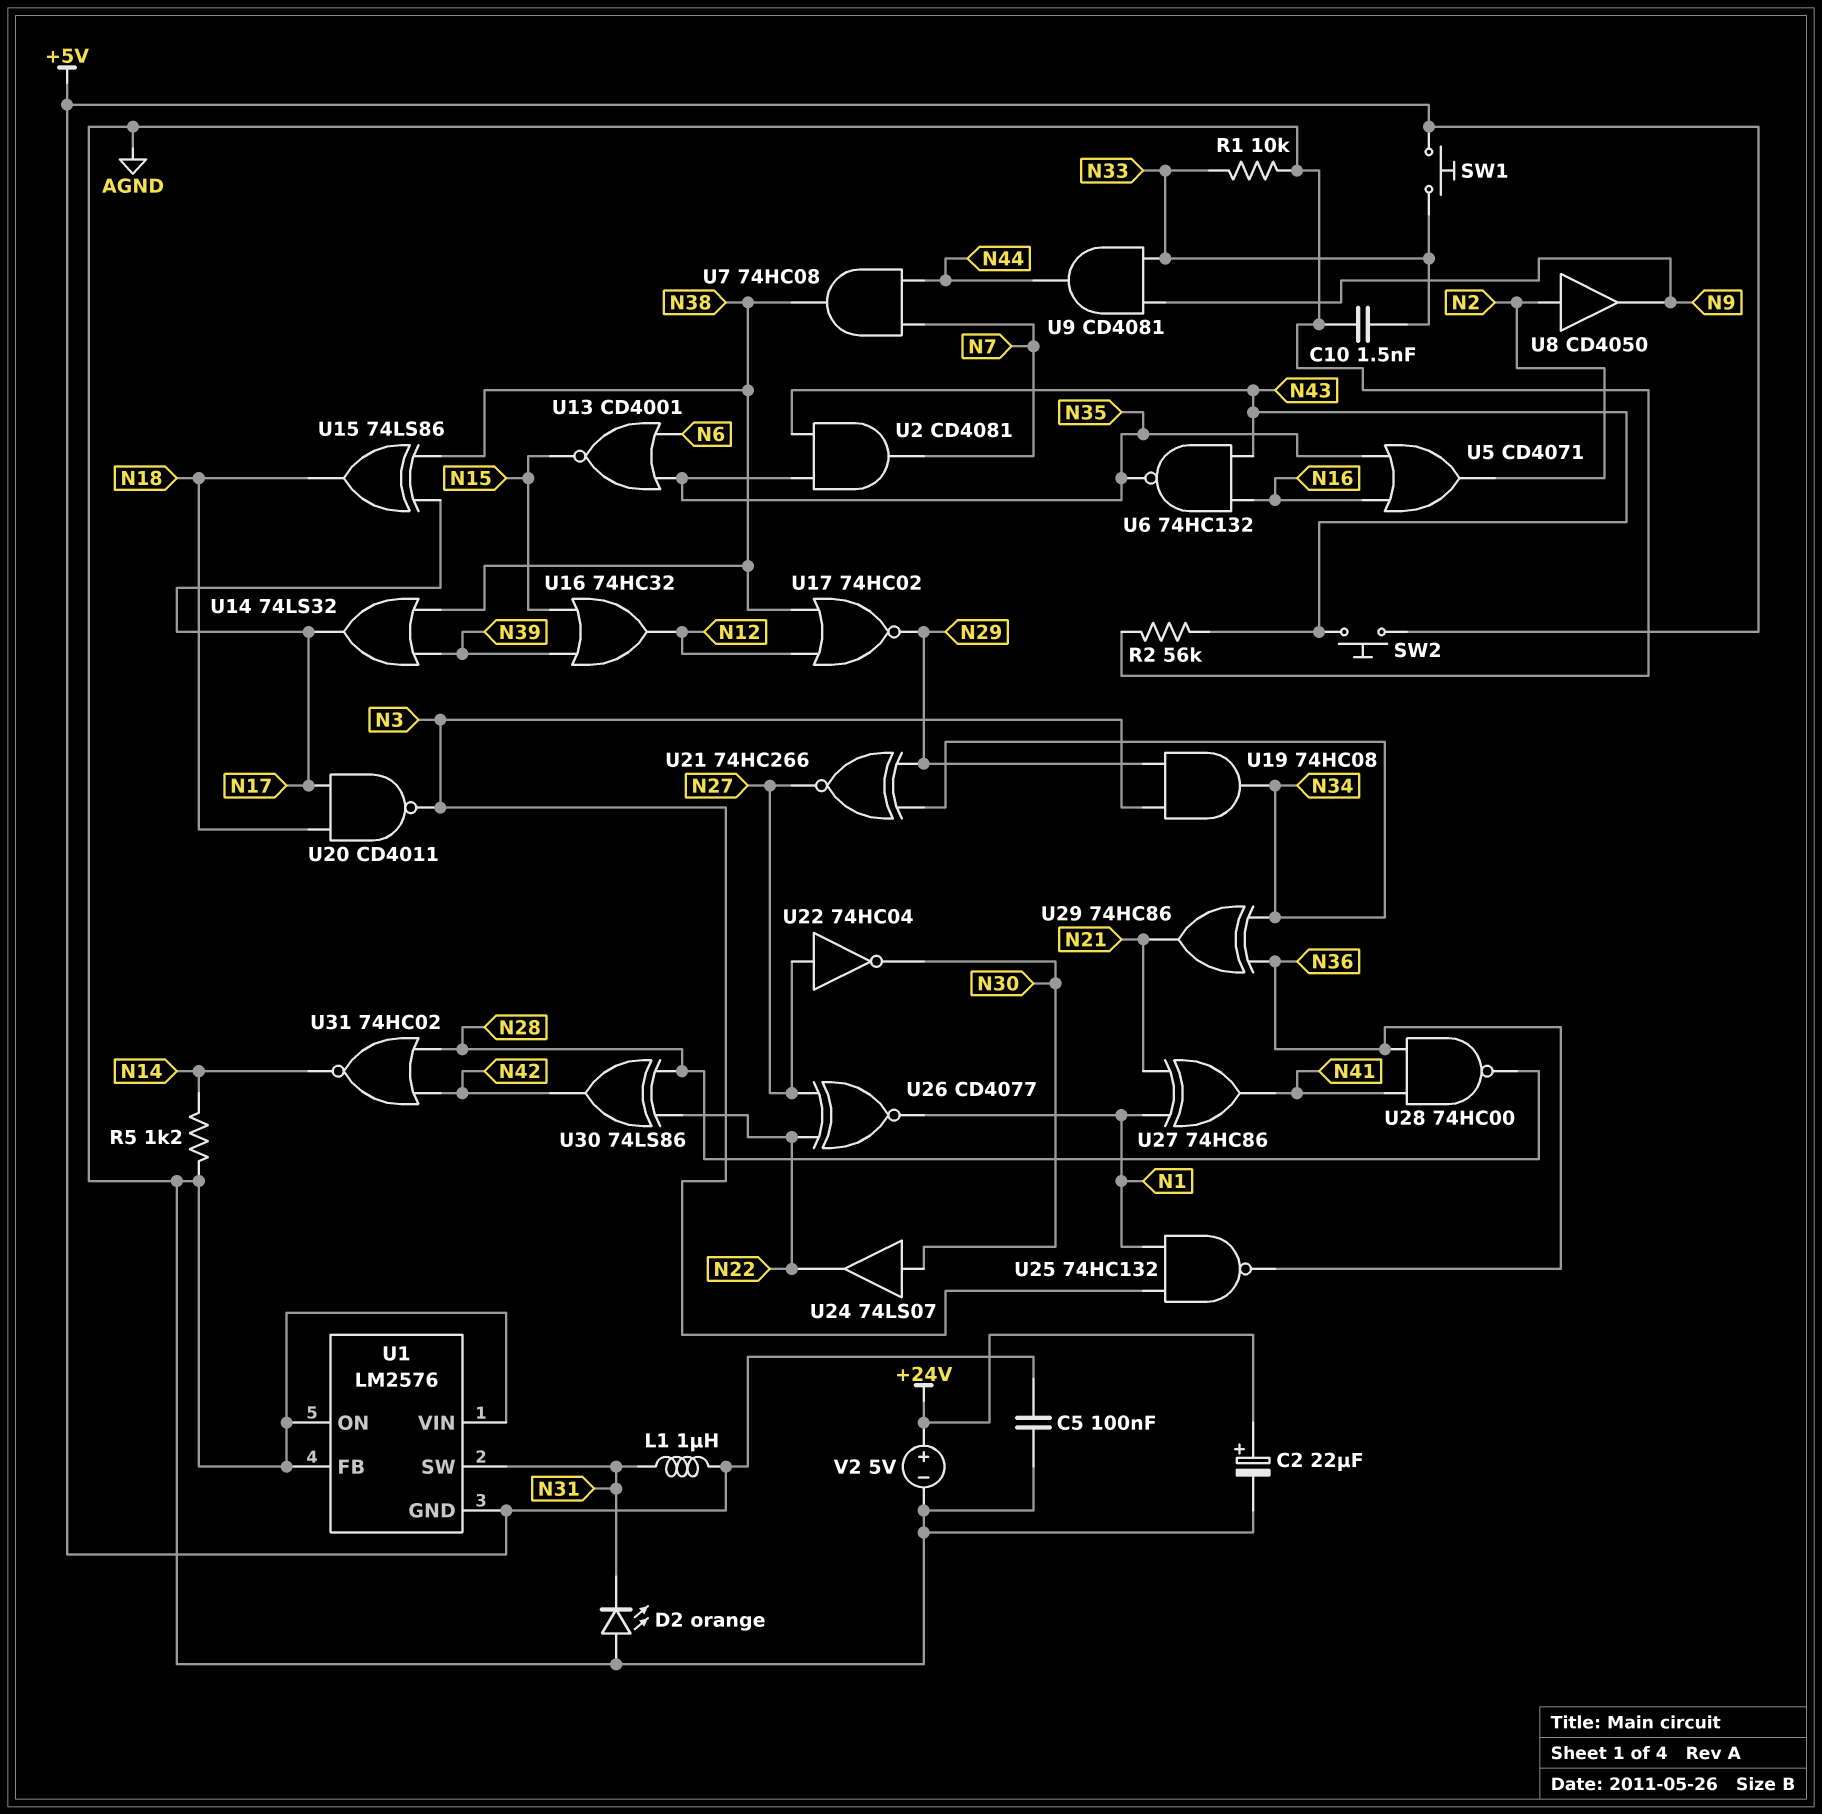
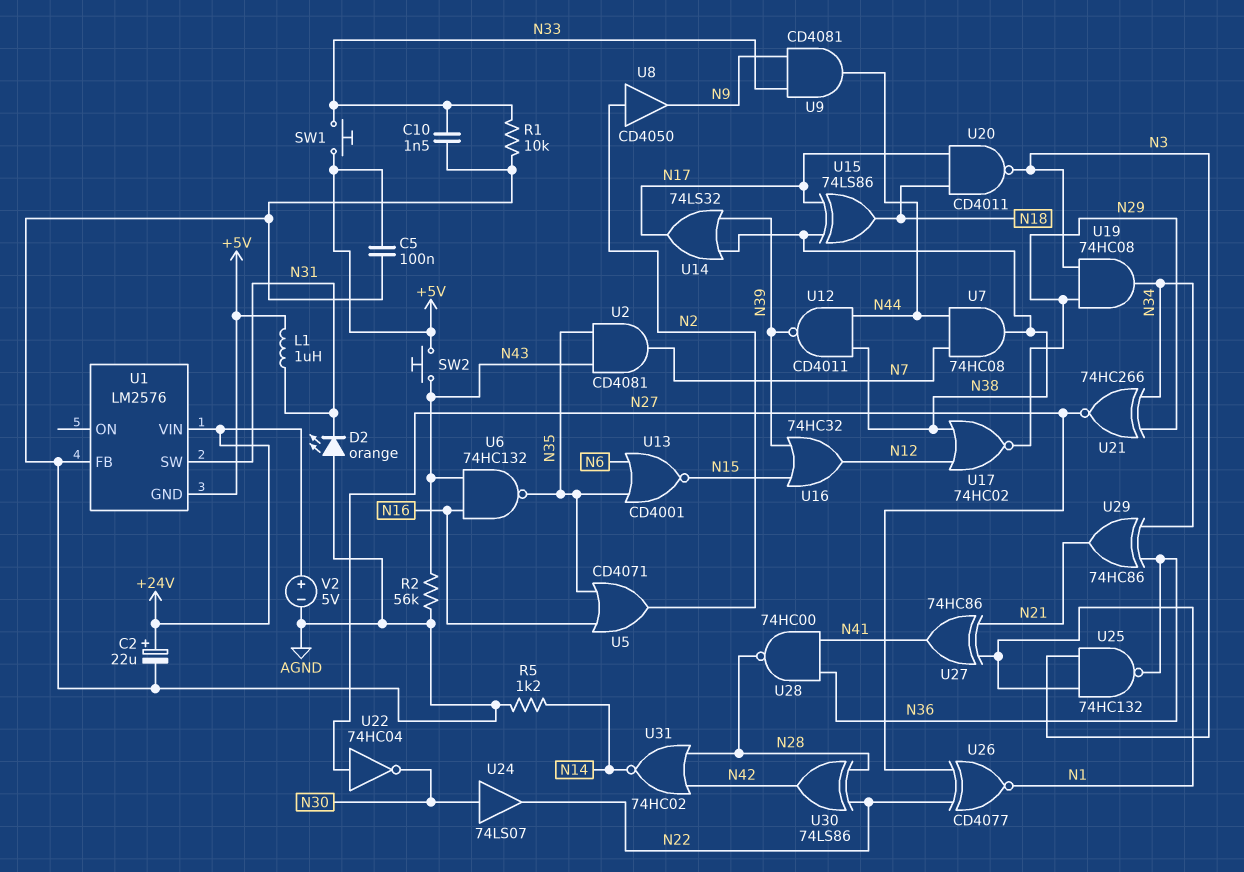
U1 pin ON: AGND -> none
U1 pin VIN: AGND -> +24V
U12: none -> NAND CD4011 (in N38, in N44, out N39)

